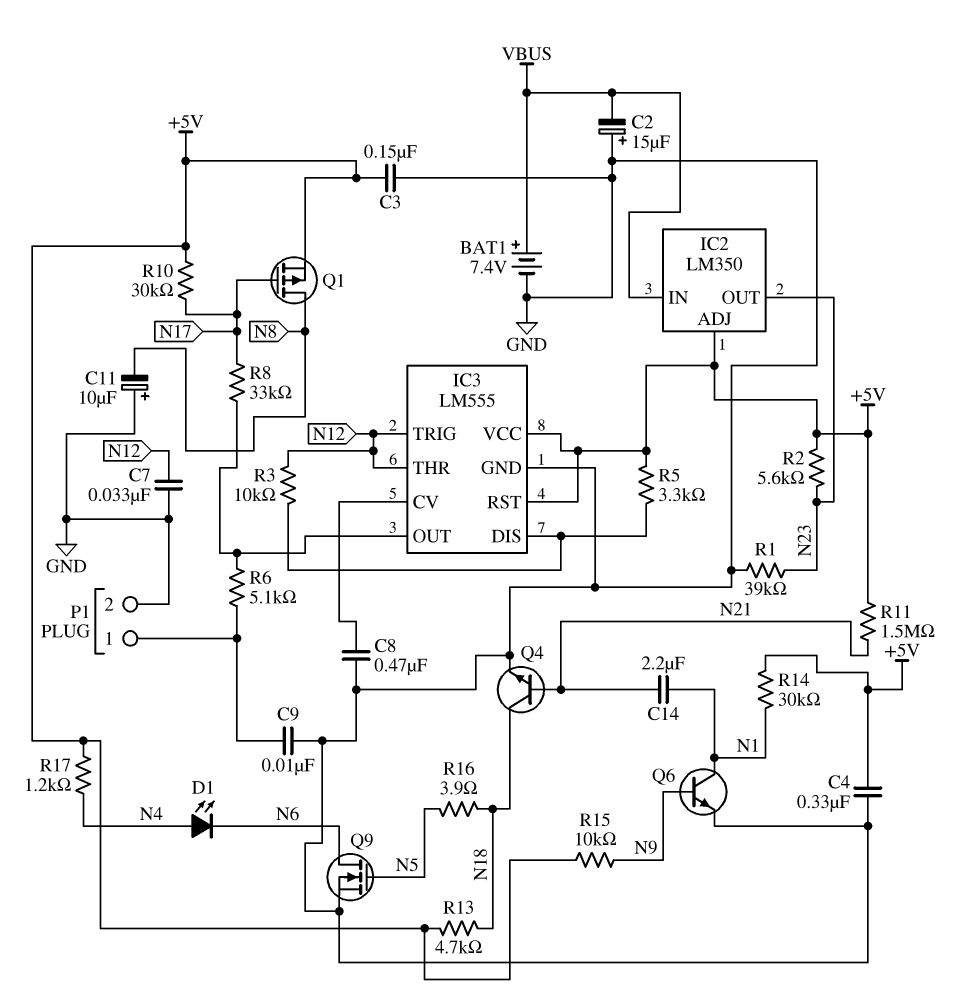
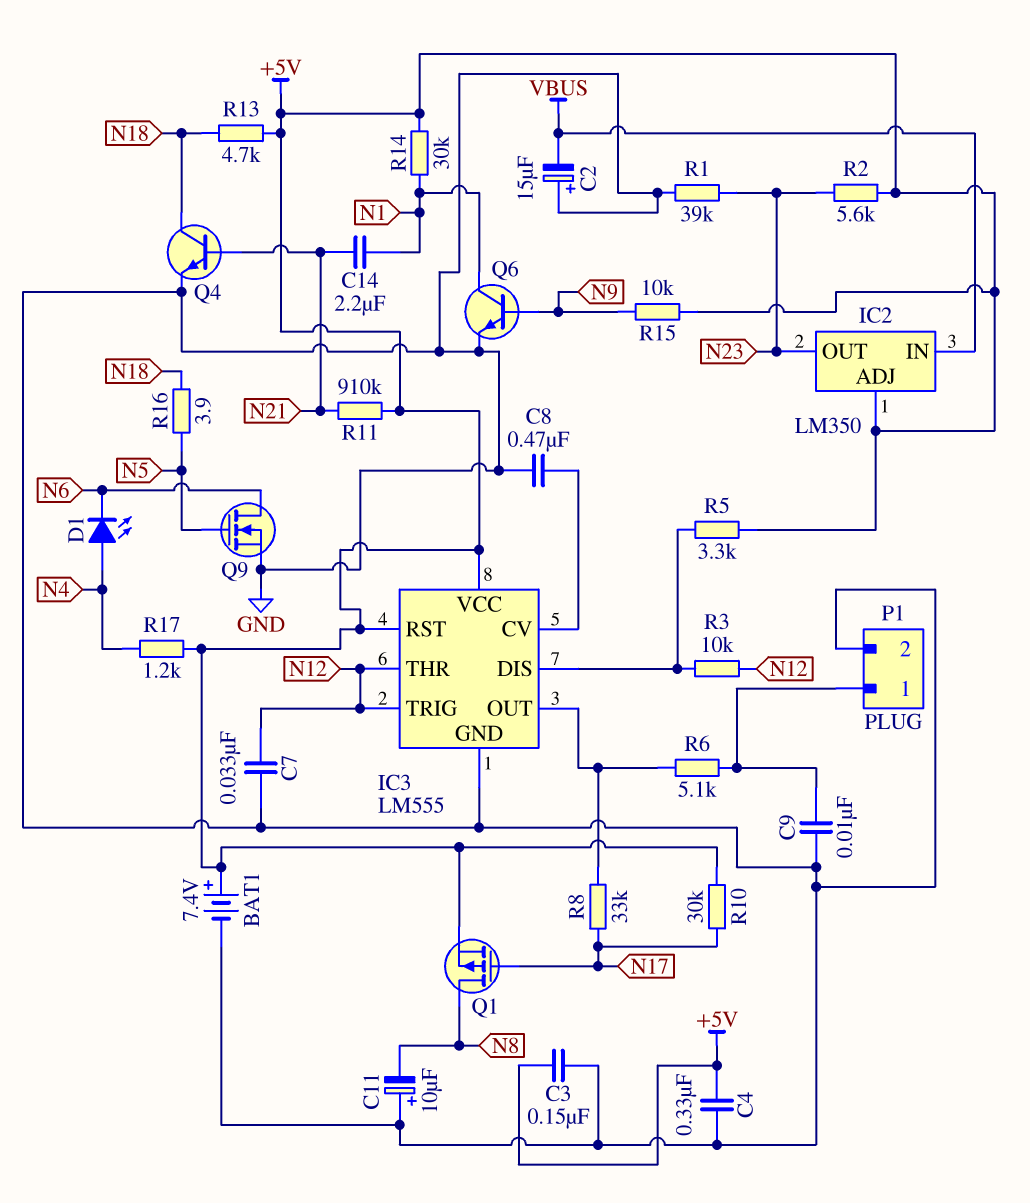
BAT1: 7.4V (plus VBUS, minus GND) -> 7.4V (plus +5V, minus GND)
R11: 1.5M (+5V, N21) -> 910k (+5V, N21)

